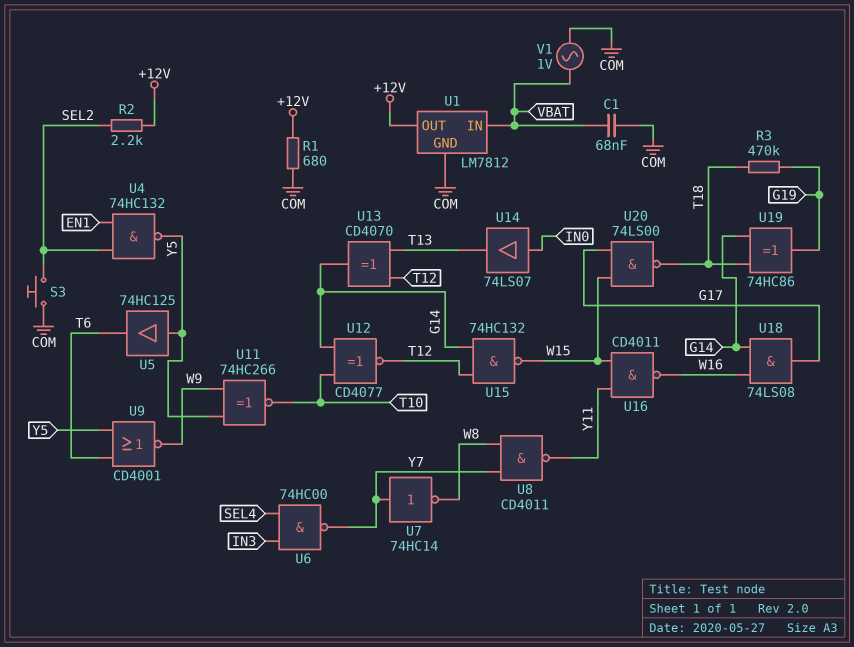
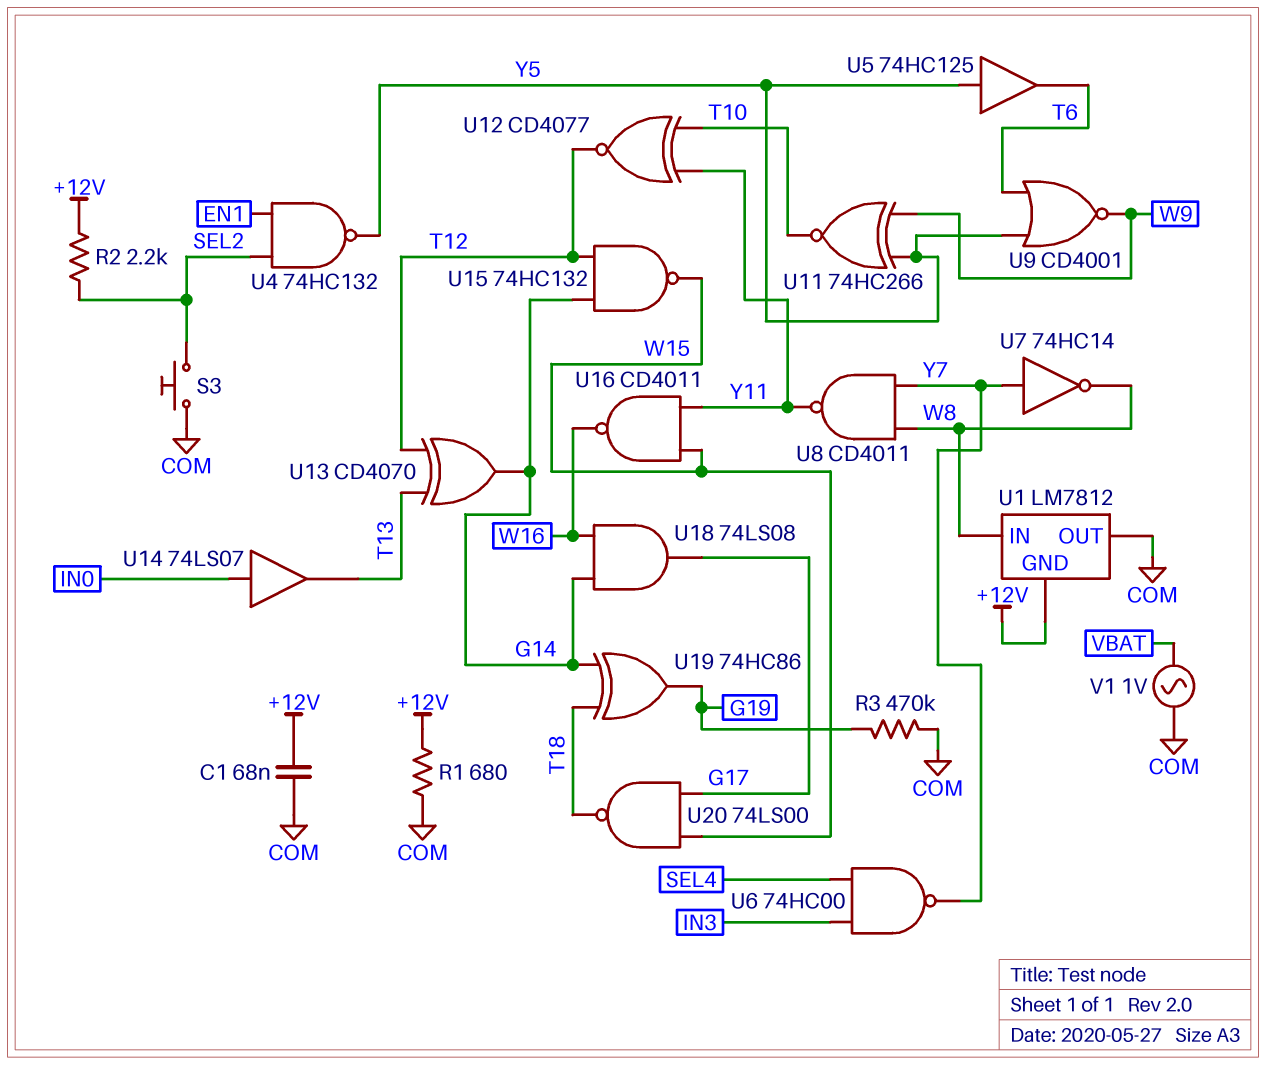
C1: 68nF (COM, VBAT) -> 68nF (+12V, COM)
R3: 470k (G19, T18) -> 470k (COM, G19)
U1 pin GND: COM -> +12V
U1 pin IN: VBAT -> W8
U1 pin OUT: +12V -> COM
U12: XNOR CD4077 (in G14, in T10, out T12) -> XNOR CD4077 (in T10, in Y11, out T12)

